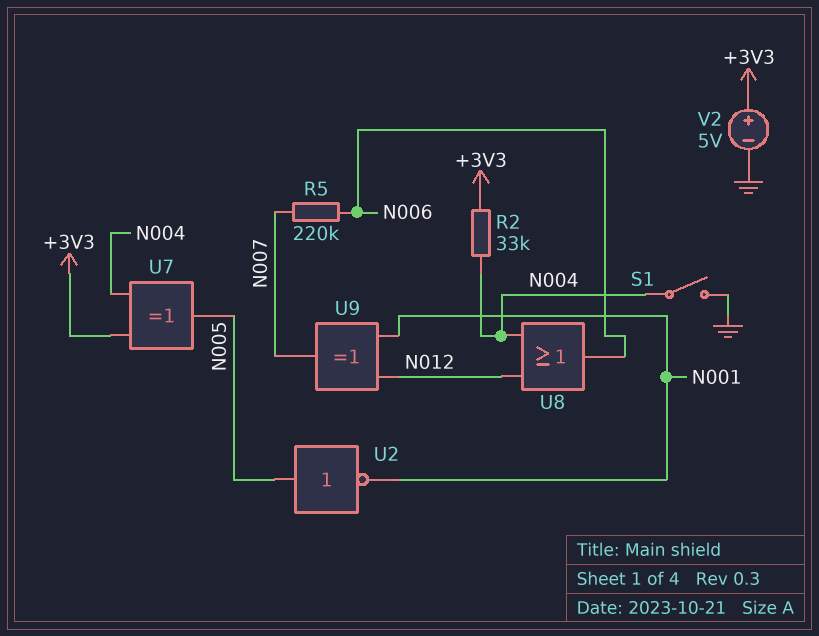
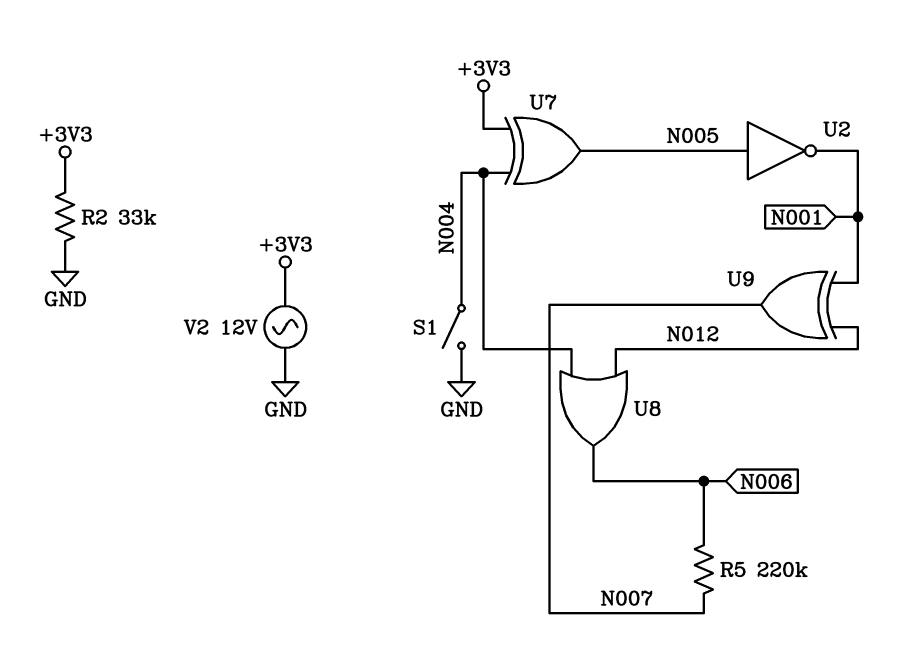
R2: 33k (+3V3, N004) -> 33k (+3V3, GND)
V2: 5V (plus +3V3, minus GND) -> AC 12V (+3V3, GND)

